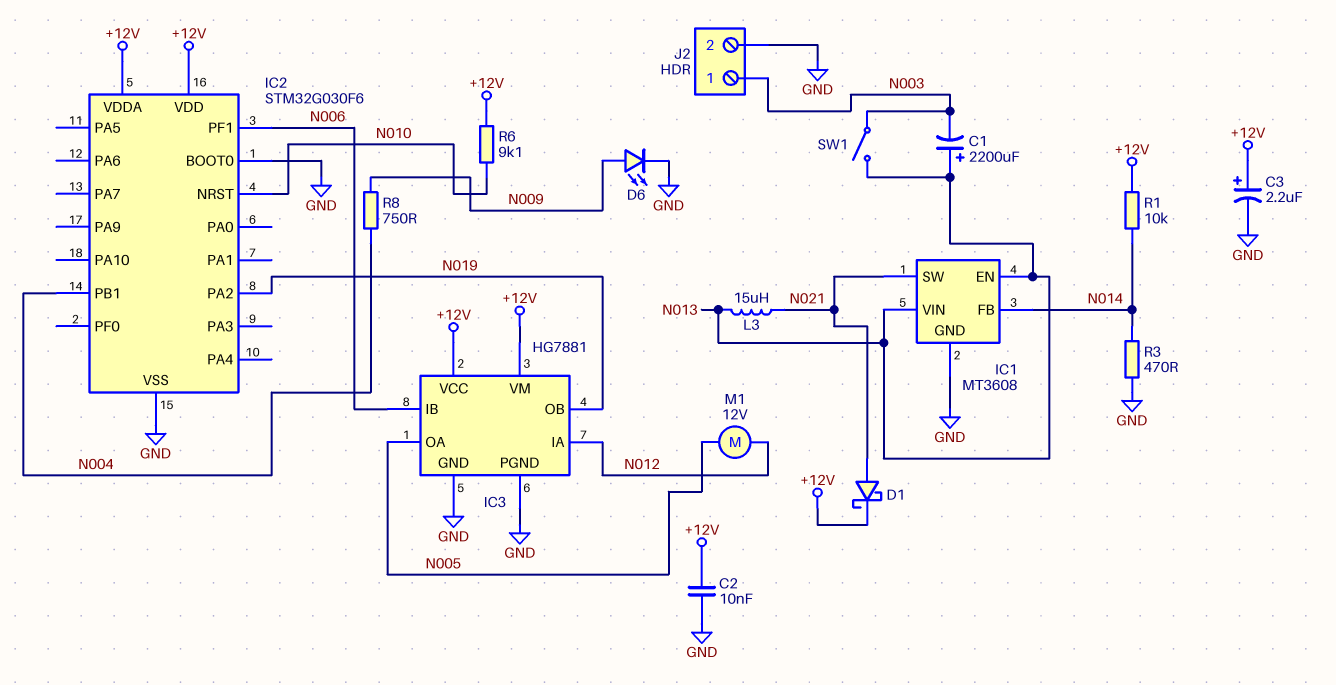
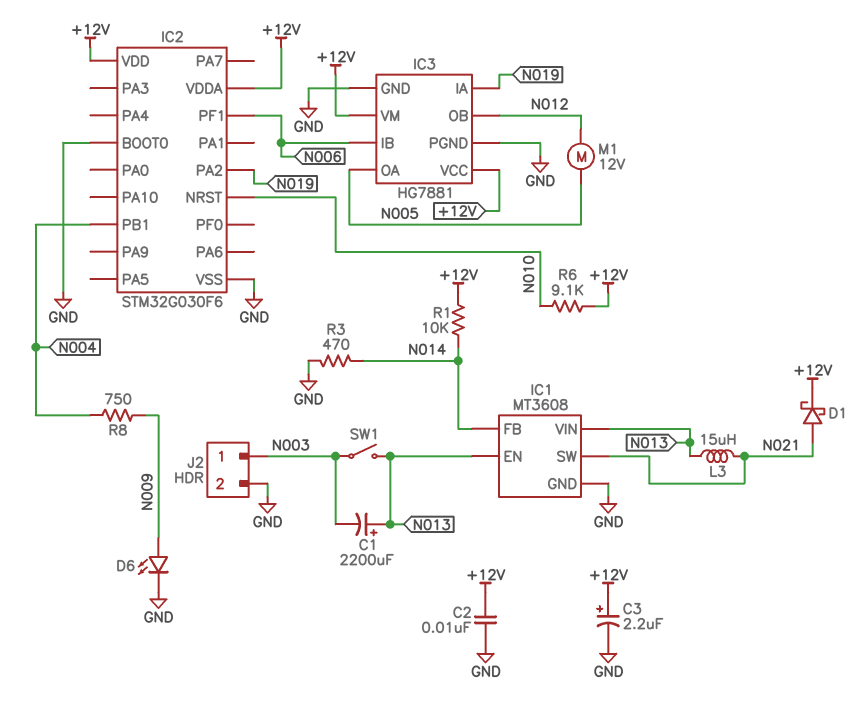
IC3 pin IA: N012 -> N019
IC3 pin OB: N019 -> N012

